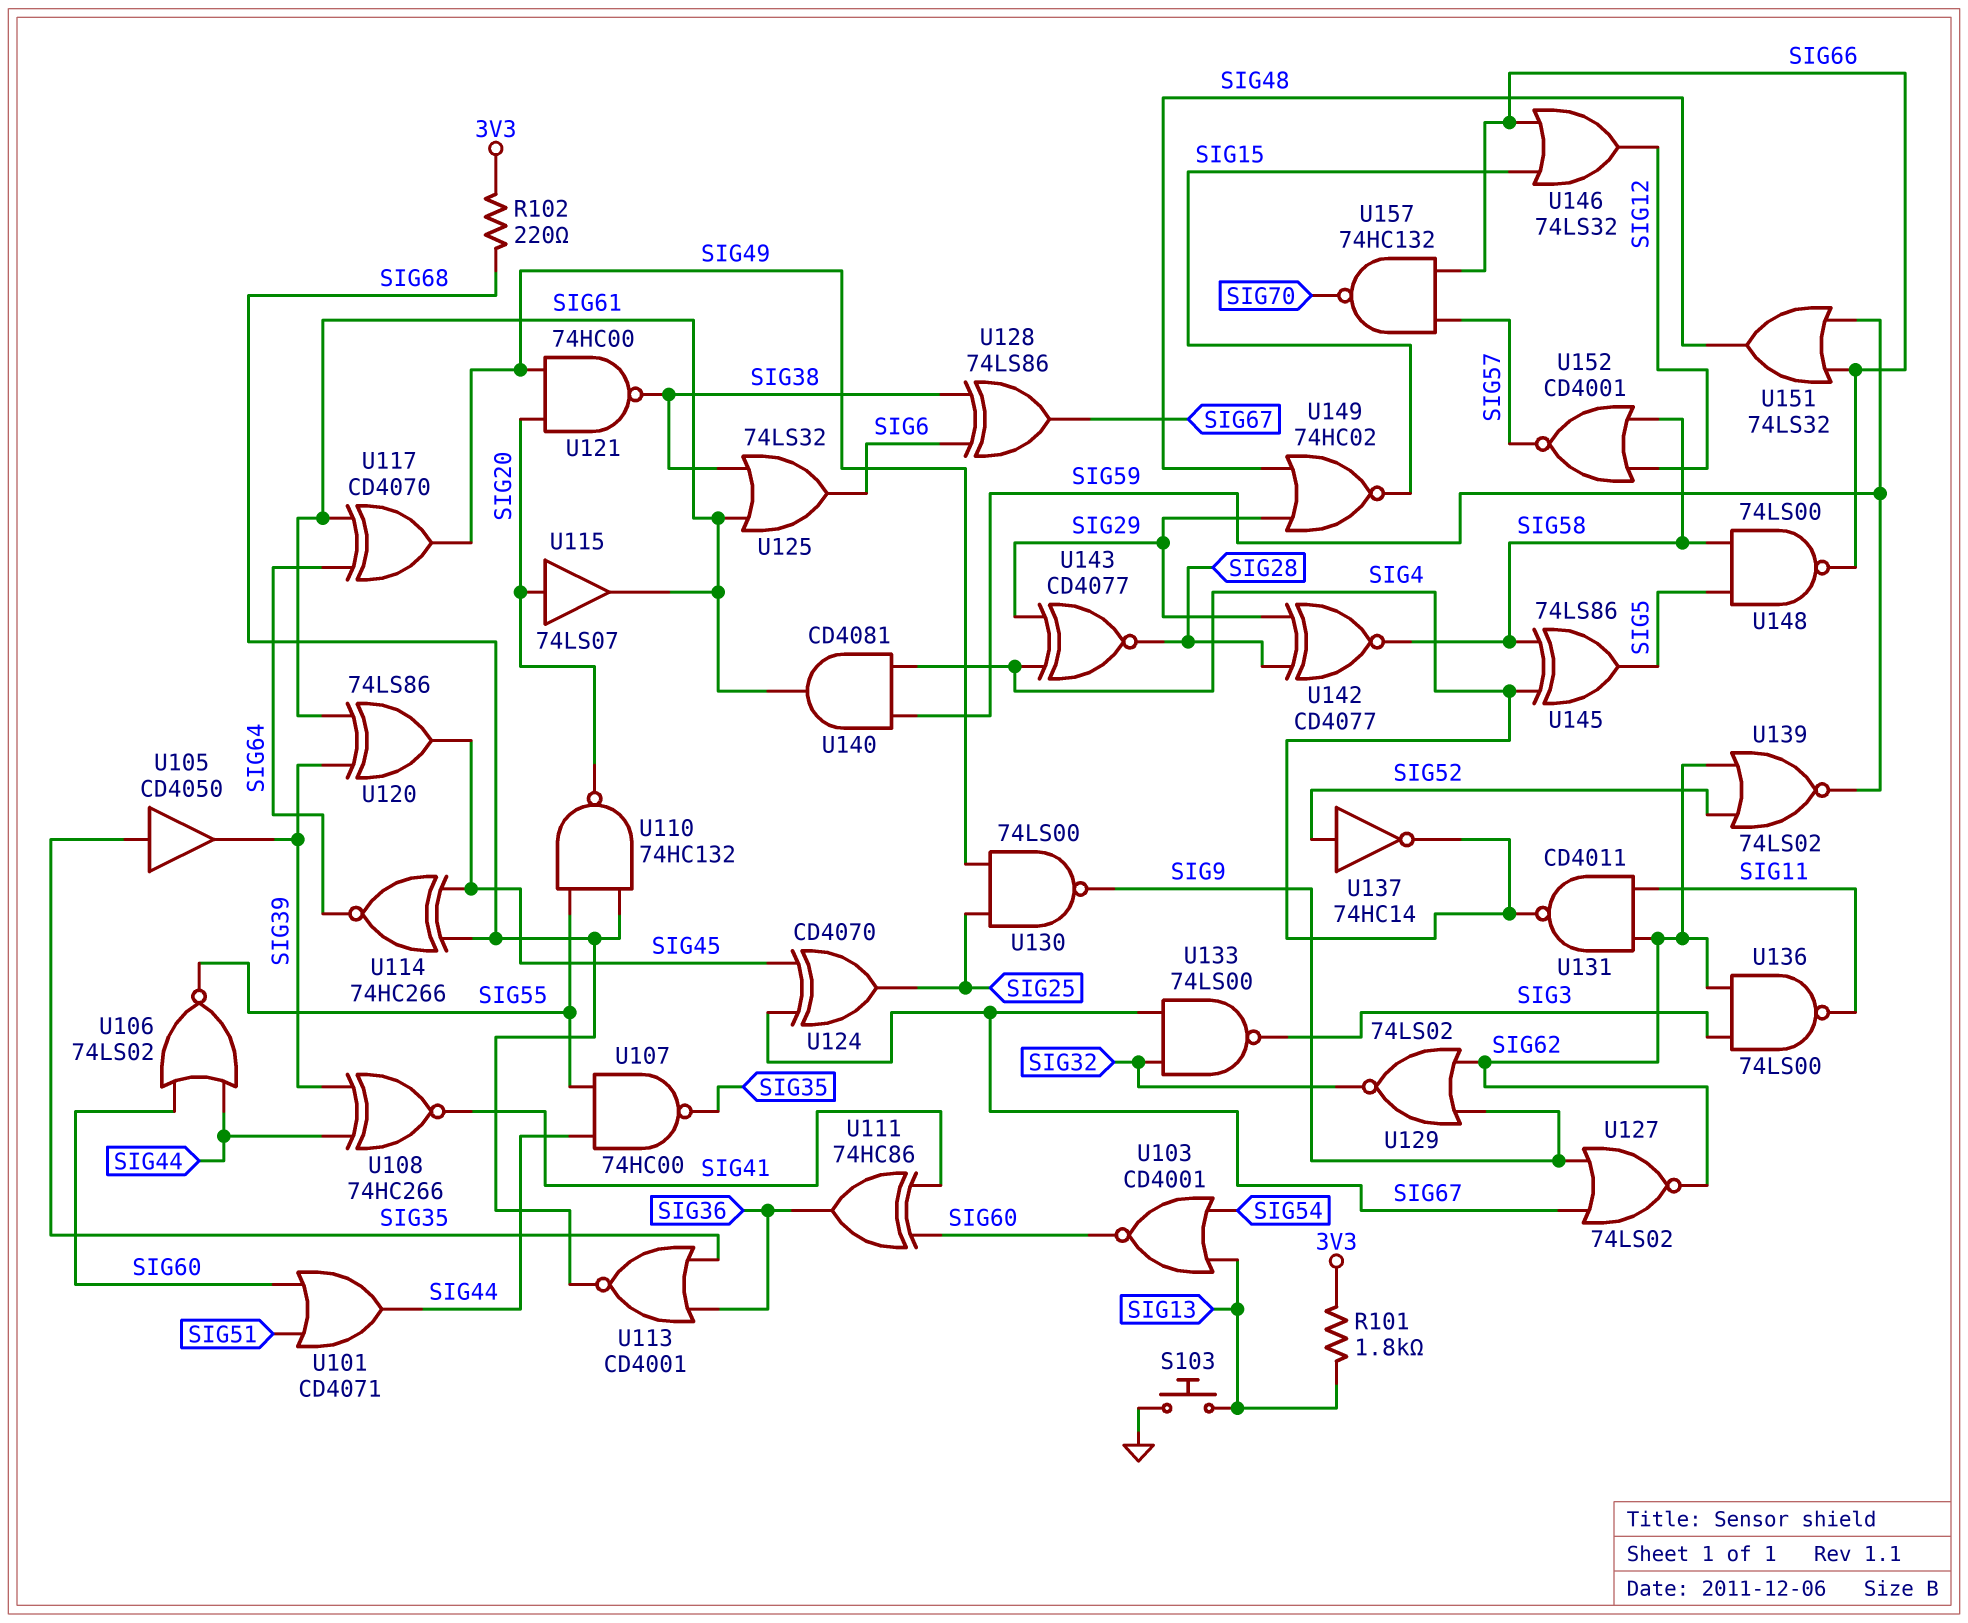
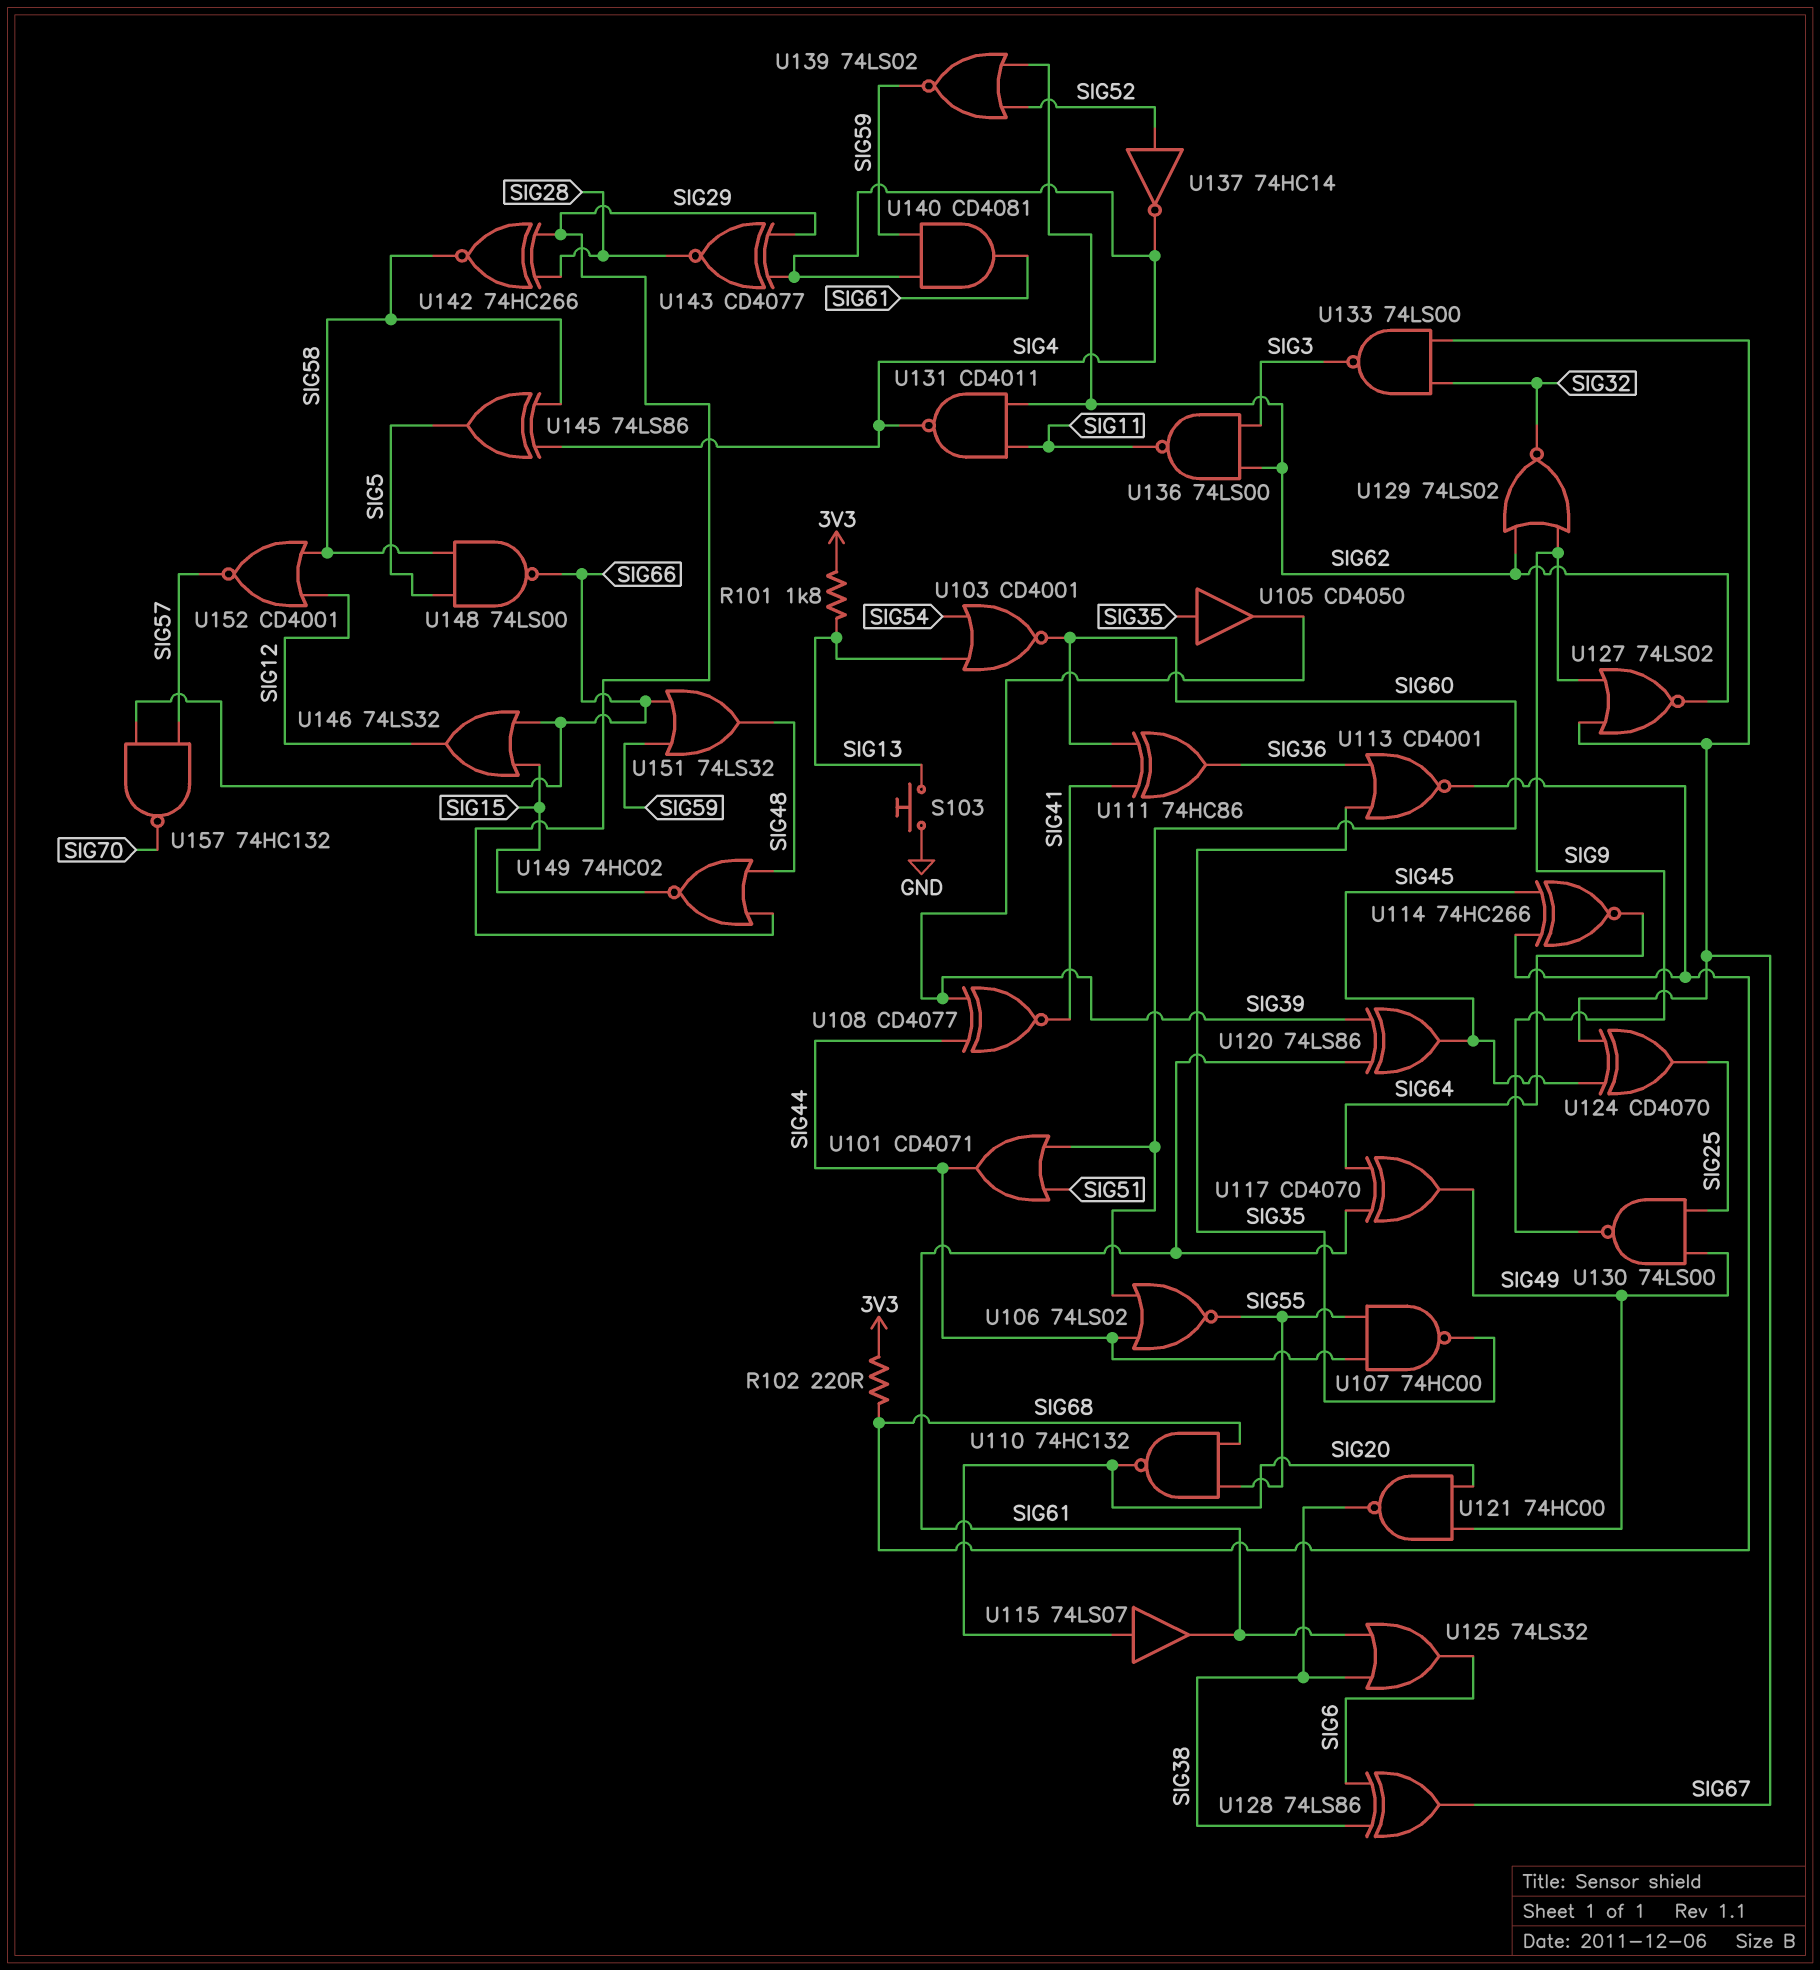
U108: XNOR 74HC266 (in SIG39, in SIG44, out SIG41) -> XNOR CD4077 (in SIG39, in SIG44, out SIG41)
U142: XNOR CD4077 (in SIG28, in SIG29, out SIG58) -> XNOR 74HC266 (in SIG28, in SIG29, out SIG58)

